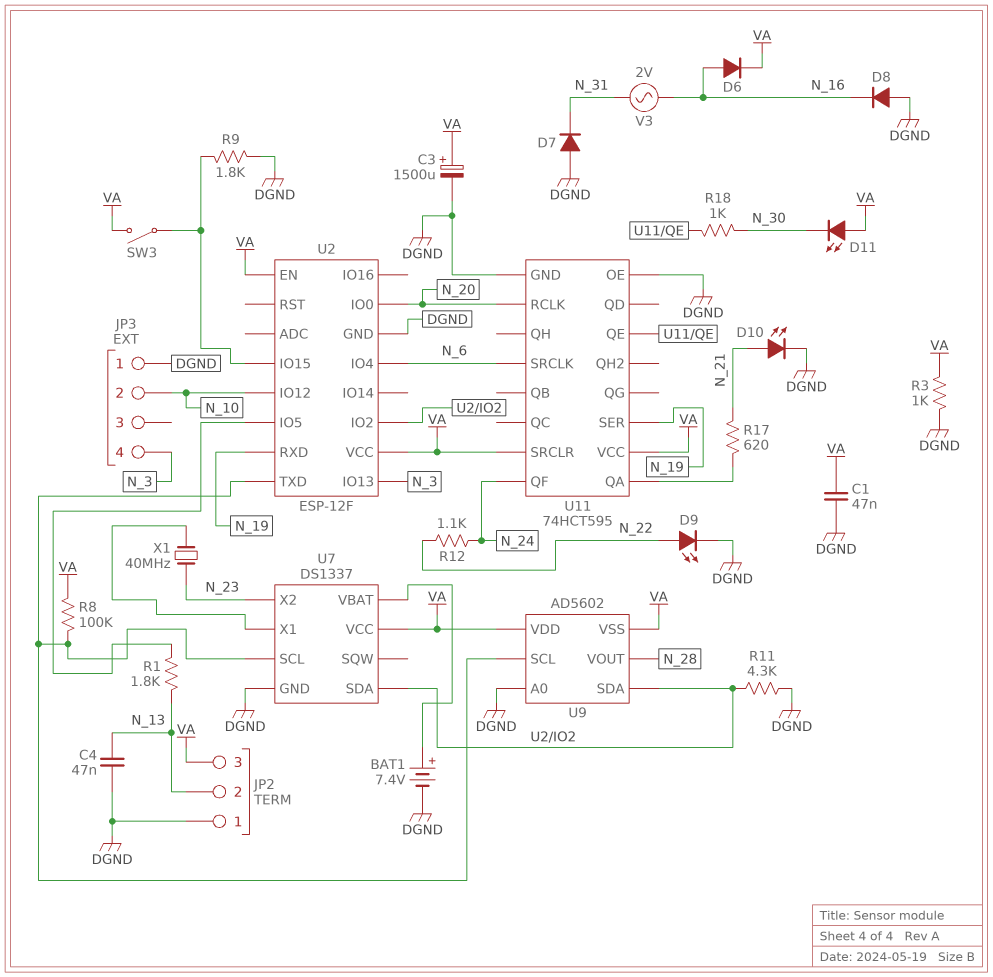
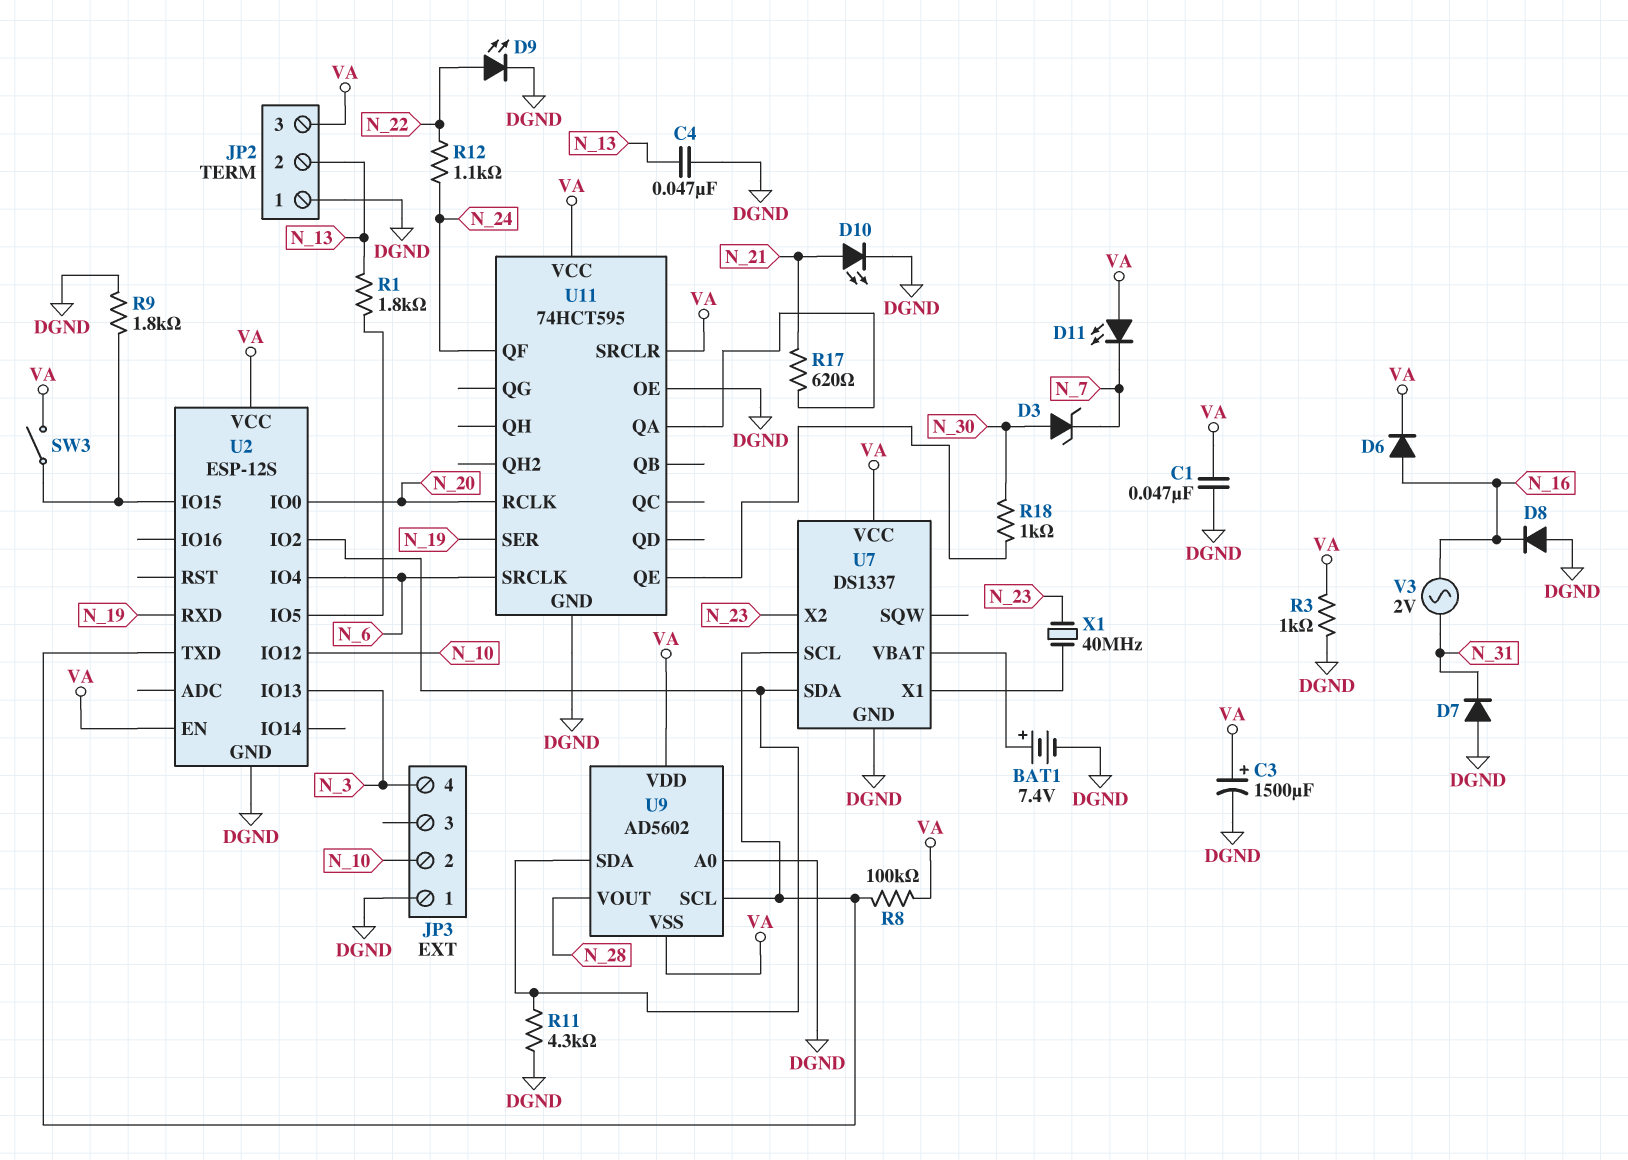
D3: none -> zener (A N_30, K N_7)
D11: LED (A VA, K N_30) -> LED (A VA, K N_7)
U2: ESP-12F -> ESP-12S

